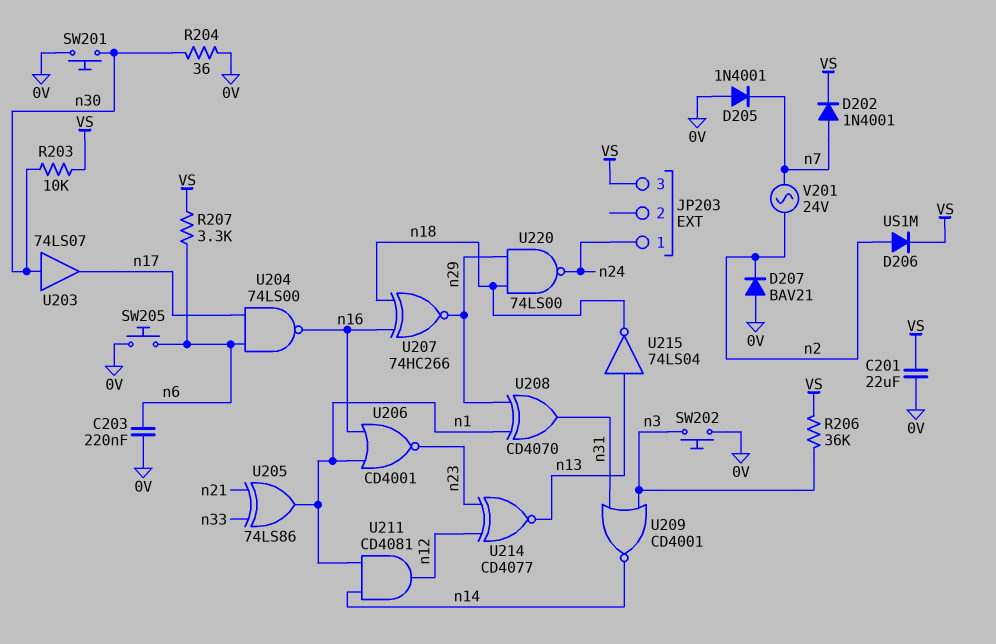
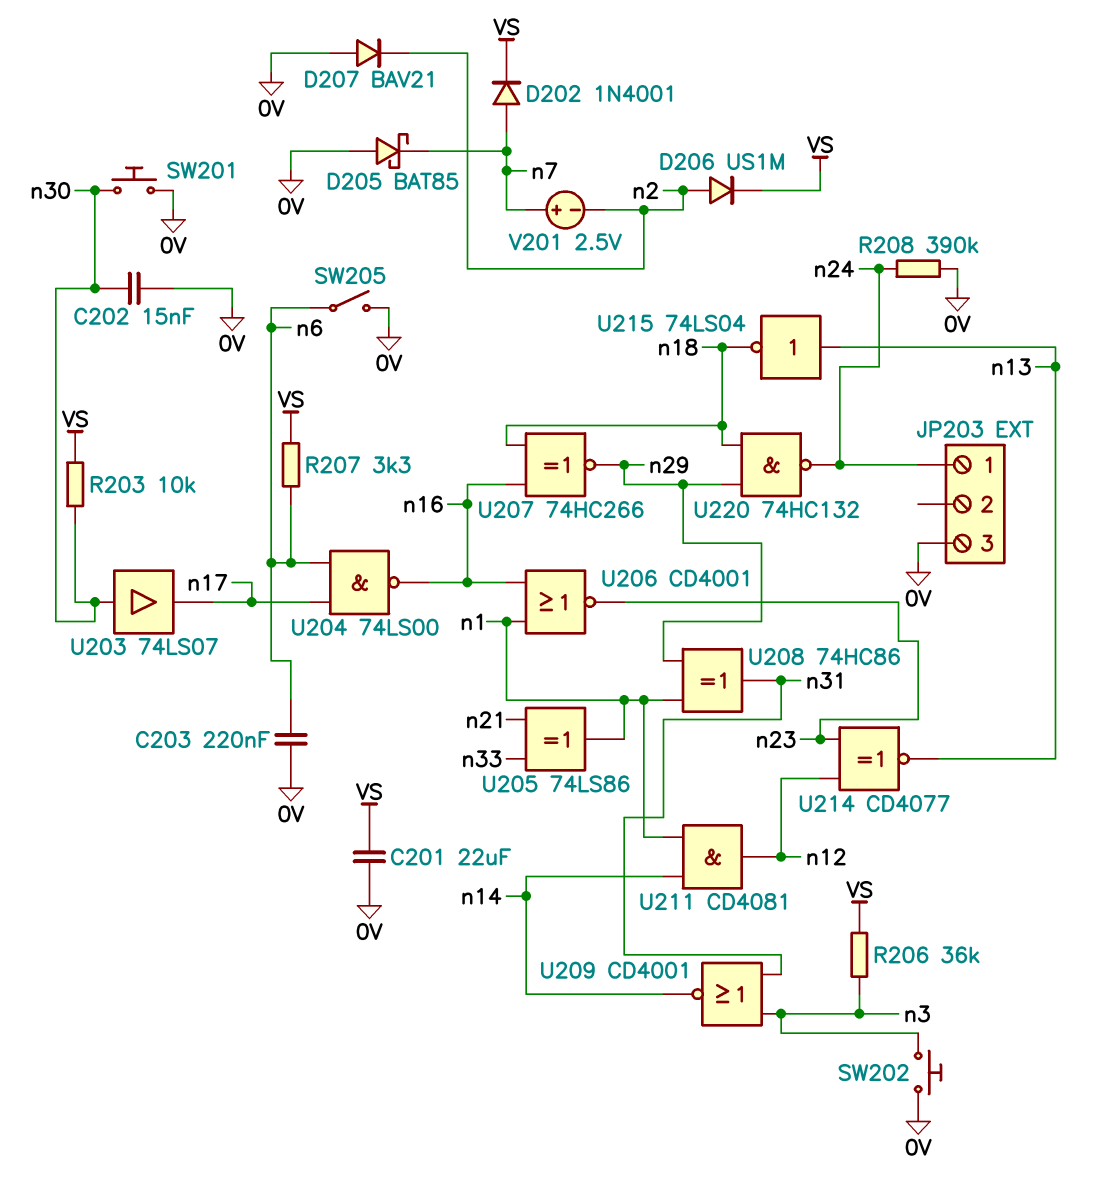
C202: none -> 15nF (0V, n30)
D205: diode 1N4001 (A 0V, K n7) -> schottky BAT85 (A 0V, K n7)
JP203 pin 3: VS -> 0V
R204: 36 (0V, n30) -> none
R208: none -> 390k (0V, n24)
SW205: button (0V, n6) -> switch (0V, n6)
U208: XOR CD4070 (in n1, in n29, out n31) -> XOR 74HC86 (in n1, in n29, out n31)
U220: NAND 74LS00 (in n18, in n29, out n24) -> NAND 74HC132 (in n18, in n29, out n24)
V201: AC 24V (n2, n7) -> 2.5V (plus n7, minus n2)

